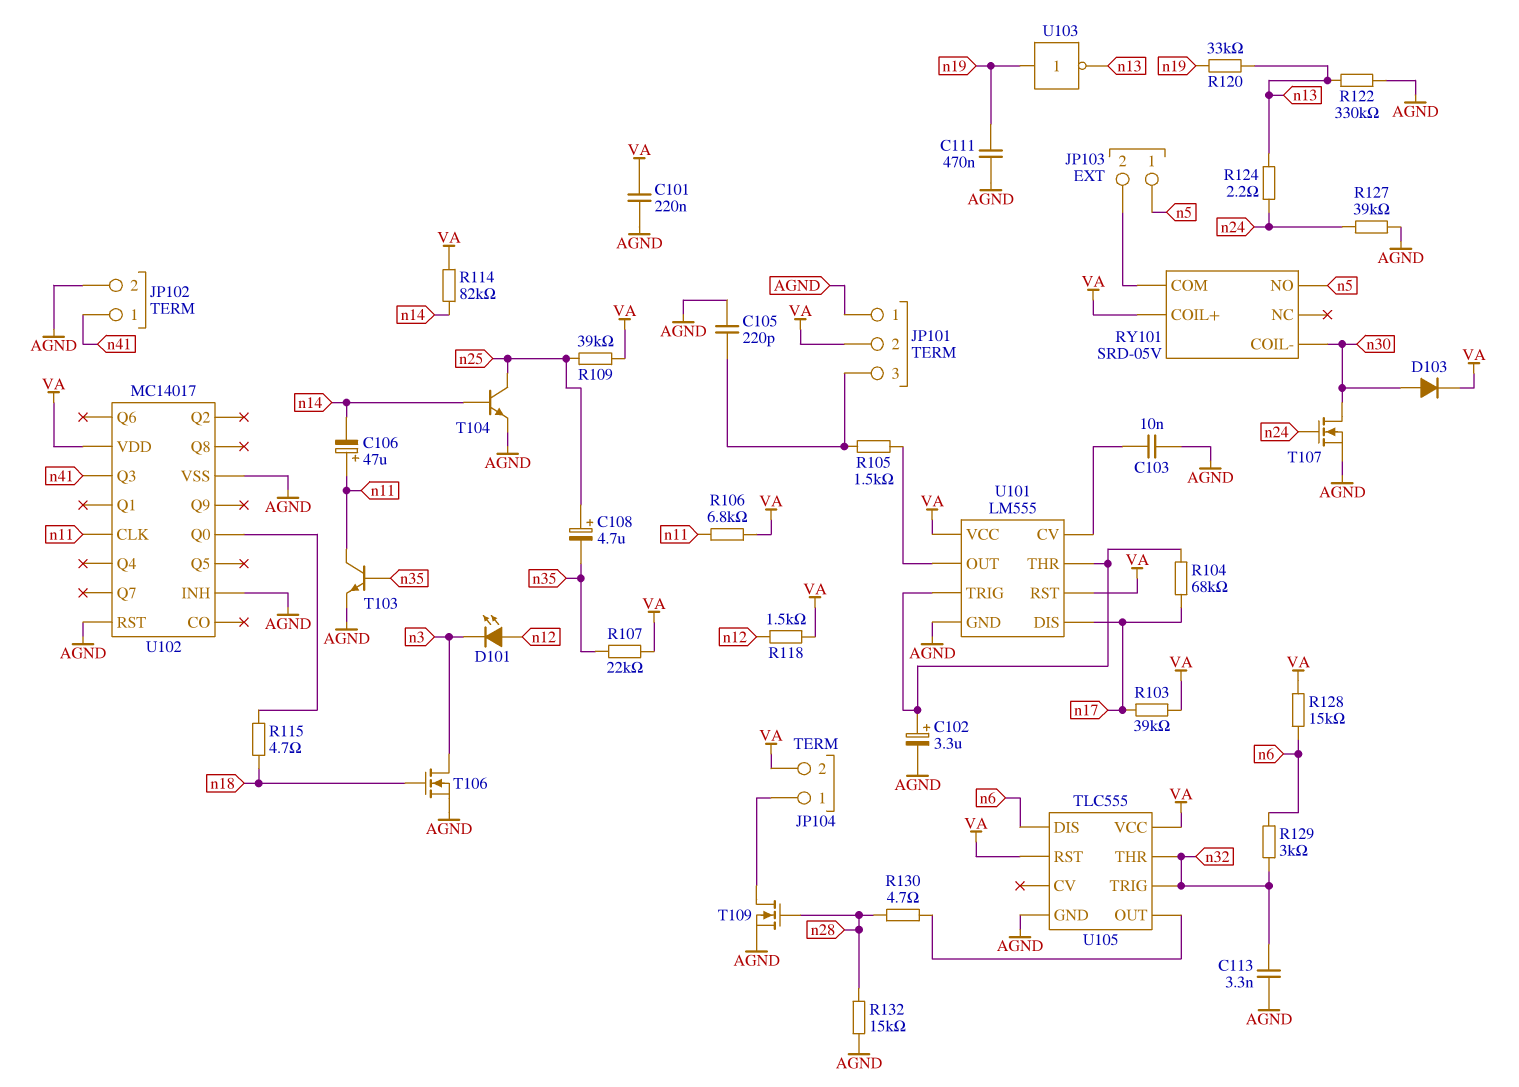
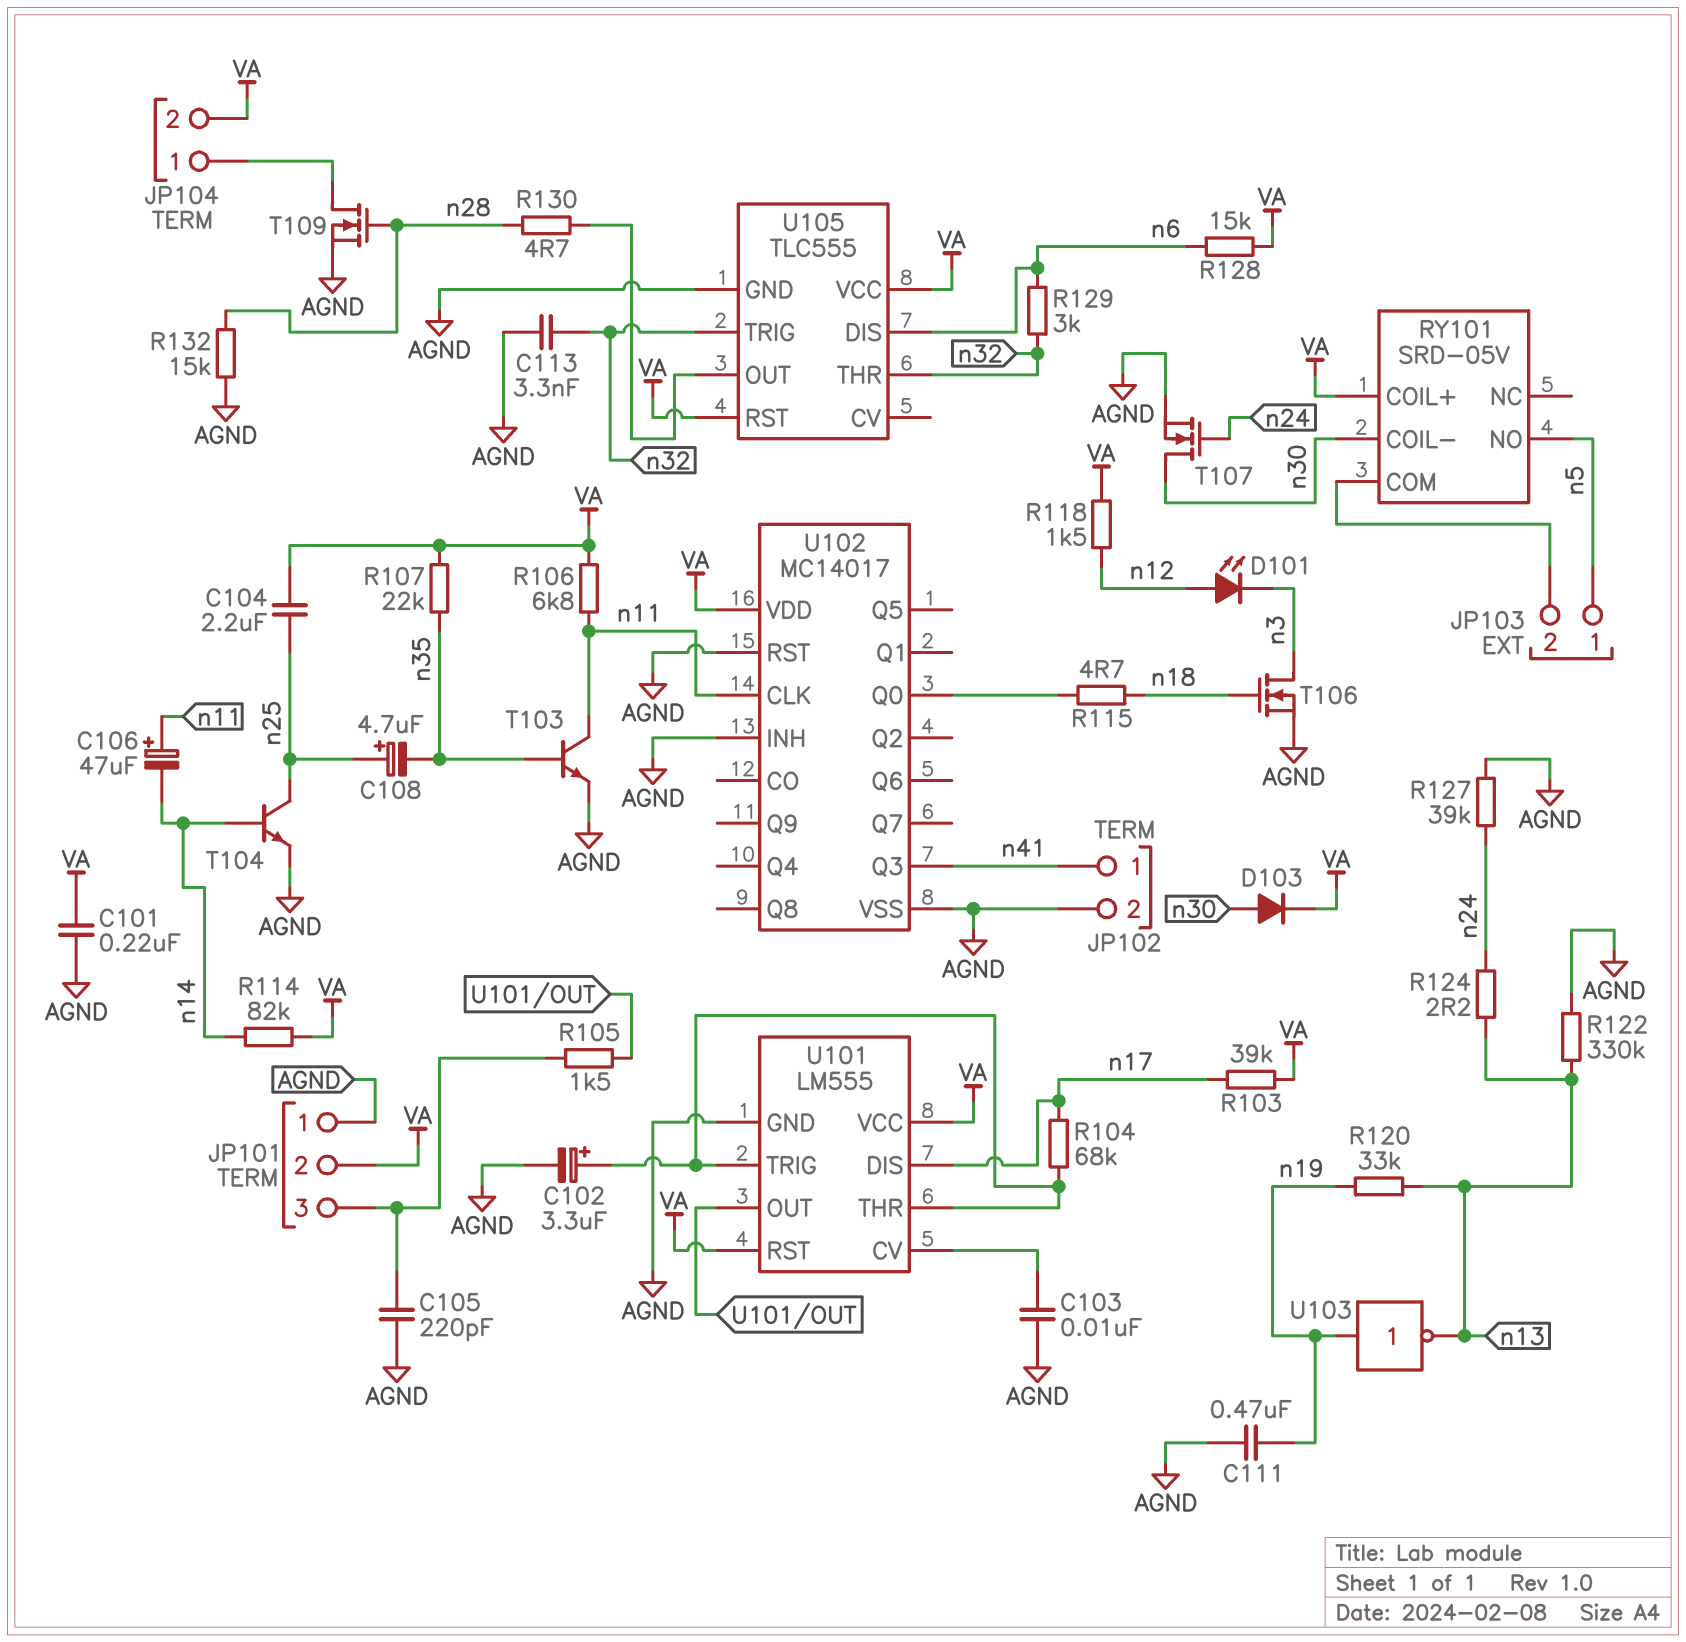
C104: none -> 2.2uF (VA, n25)
R109: 39k (VA, n25) -> none

